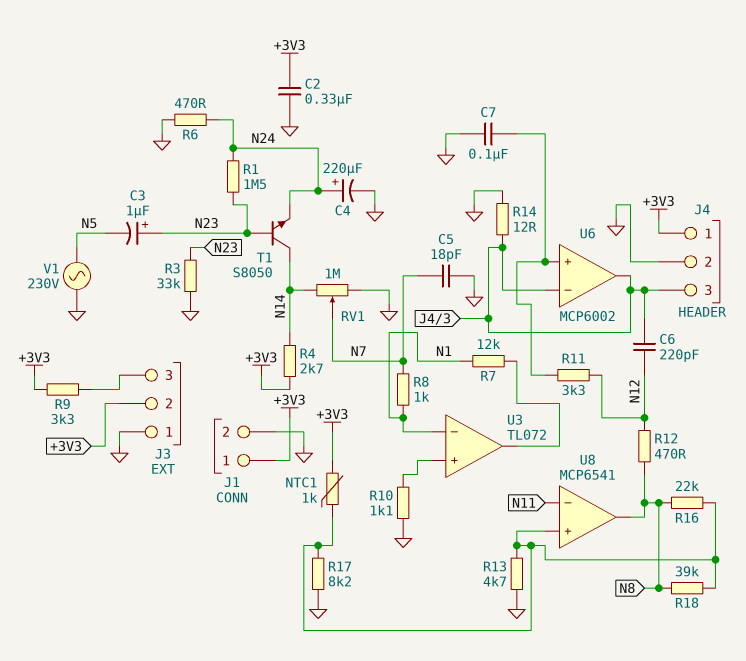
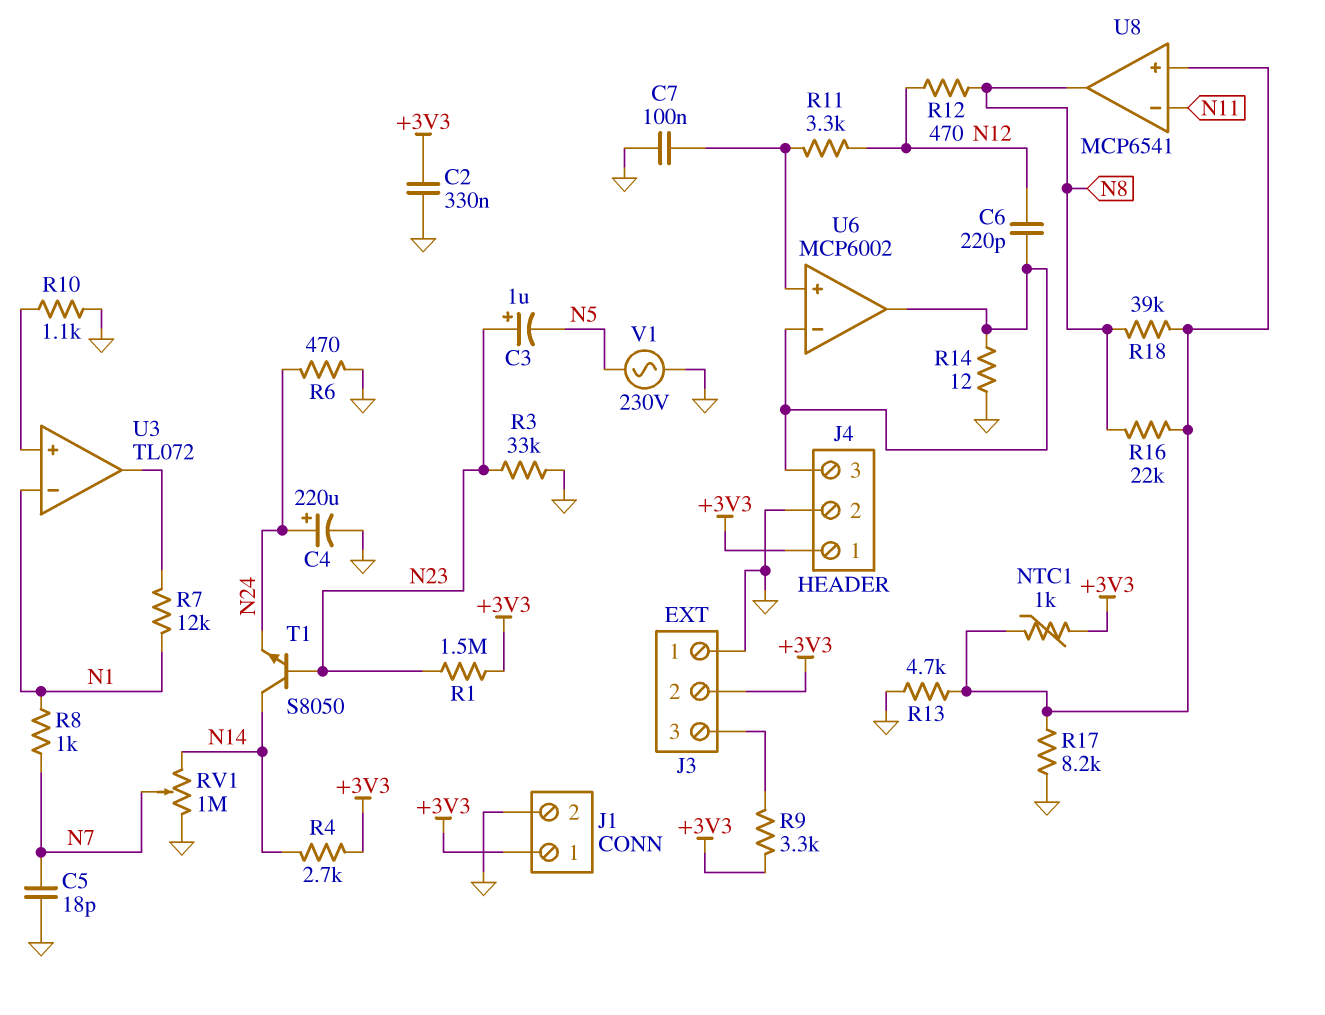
R1: 1.5M (N23, N24) -> 1.5M (+3V3, N23)

